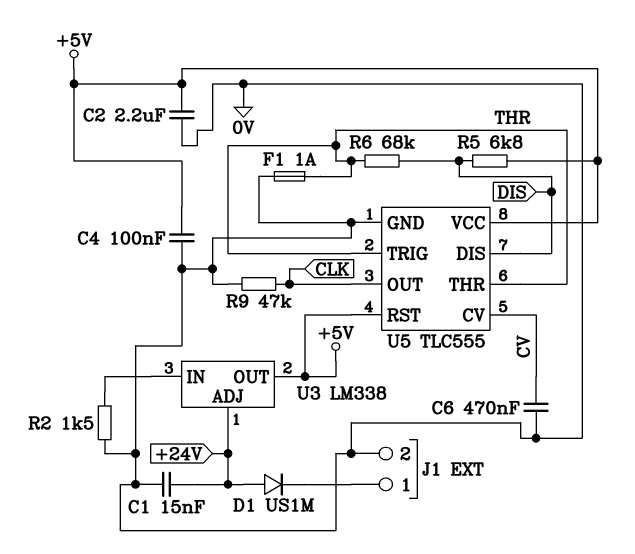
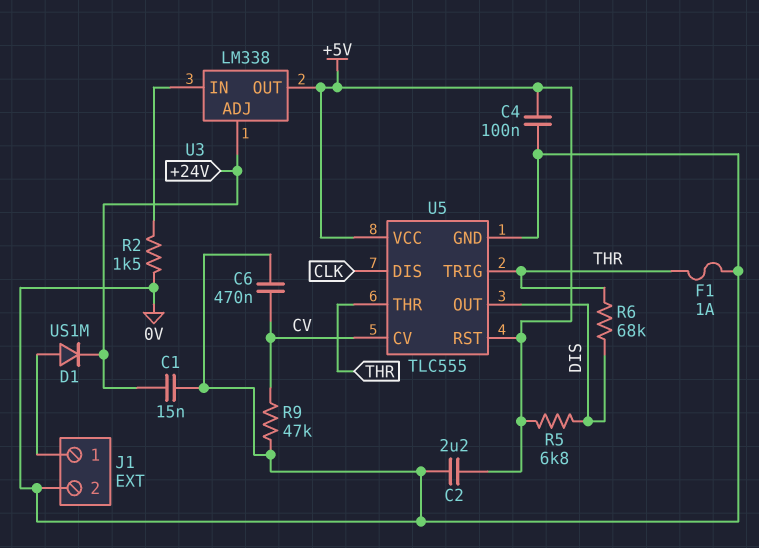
D1: diode US1M (A +24V, K J1/1) -> diode US1M (A J1/1, K +24V)
R9: 47k (0V, CLK) -> 47k (0V, CV)
U5 pin DIS: DIS -> CLK
U5 pin OUT: CLK -> DIS

